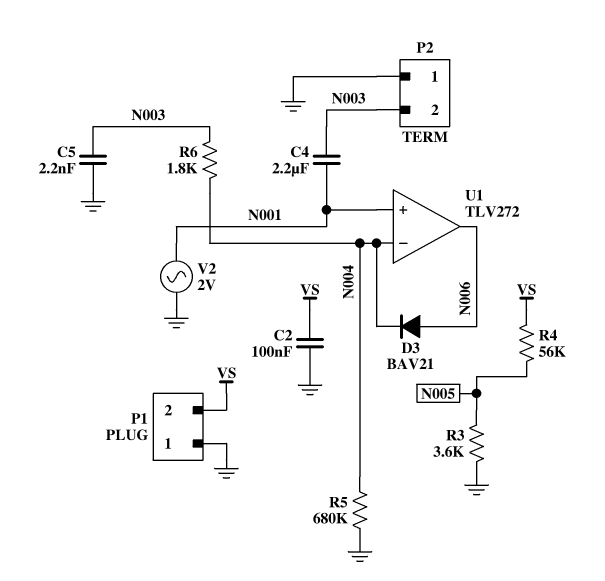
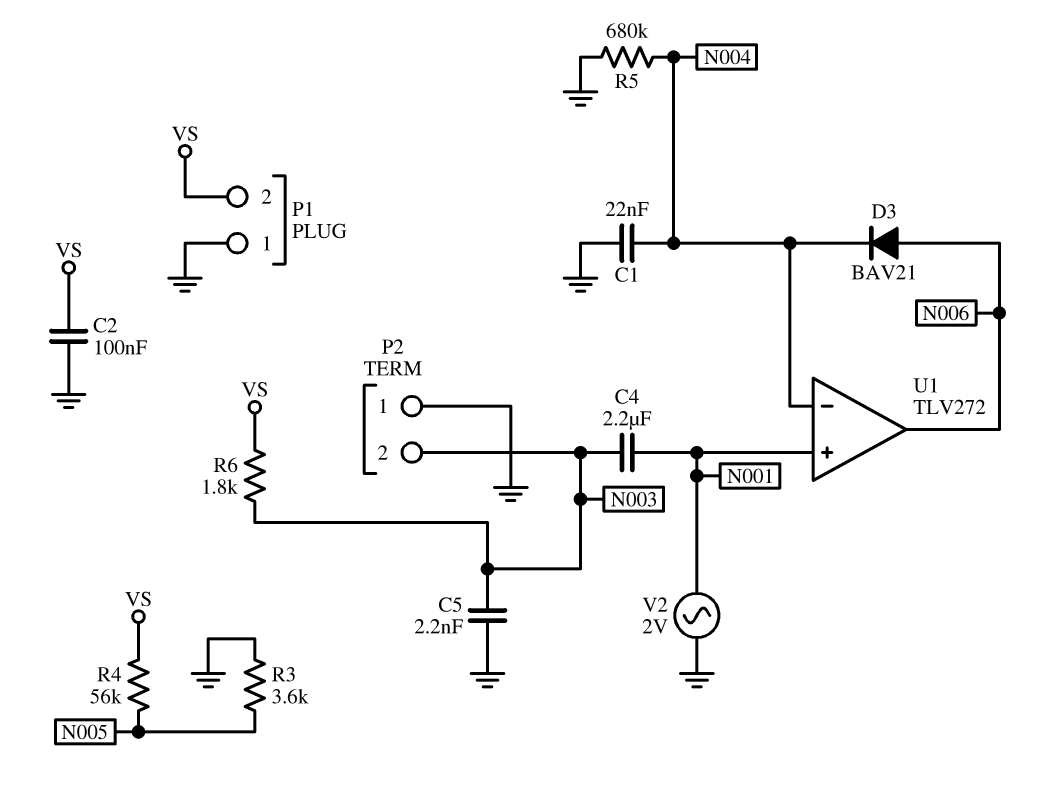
C1: none -> 22nF (GND, N004)
R6: 1.8k (N003, N004) -> 1.8k (N003, VS)

